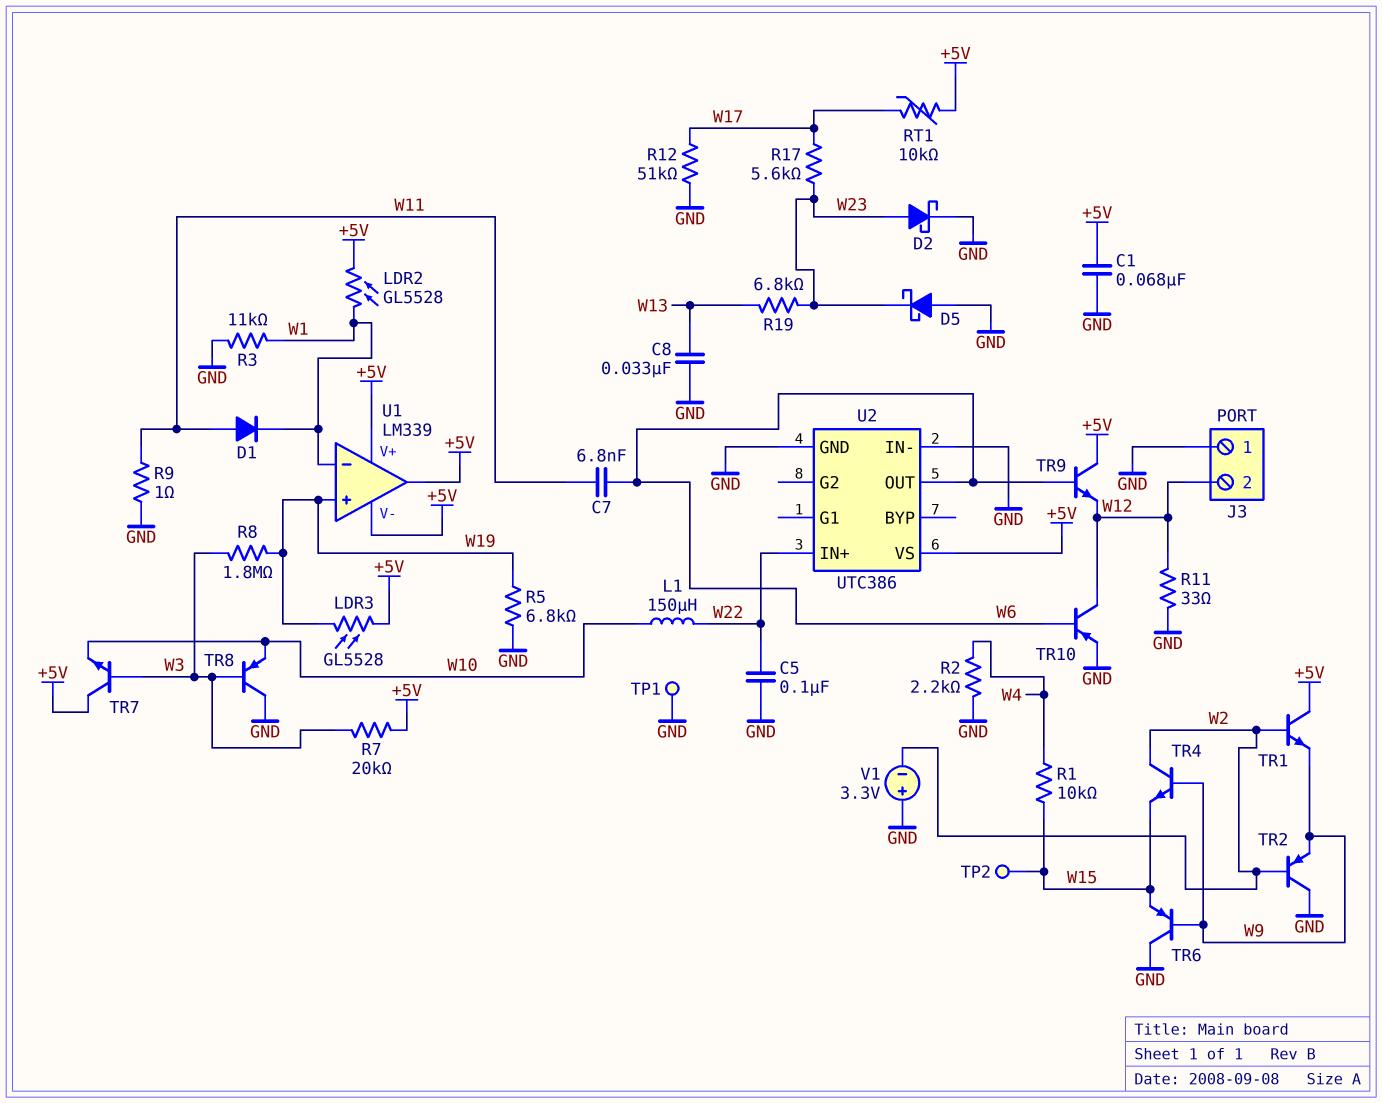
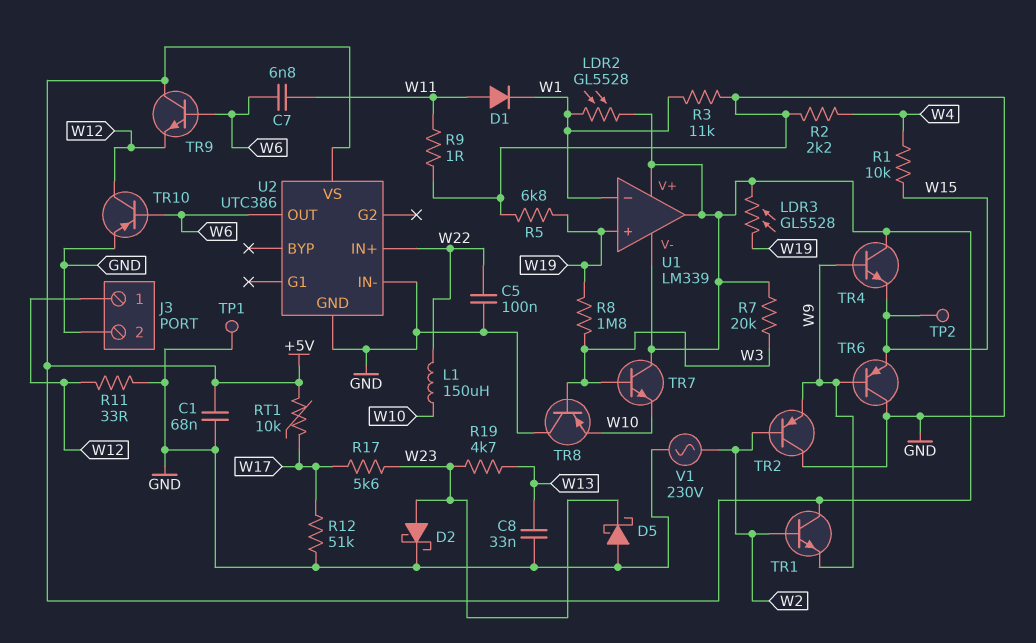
J3 pin 1: GND -> W12
J3 pin 2: W12 -> GND
R19: 6.8k (W13, W23) -> 4.7k (W13, W23)
TR4: NPN (B W9, C W2, E W15) -> NPN (B W9, C +5V, E W15)
V1: 3.3V (plus GND, minus W2) -> AC 230V (GND, W2)

